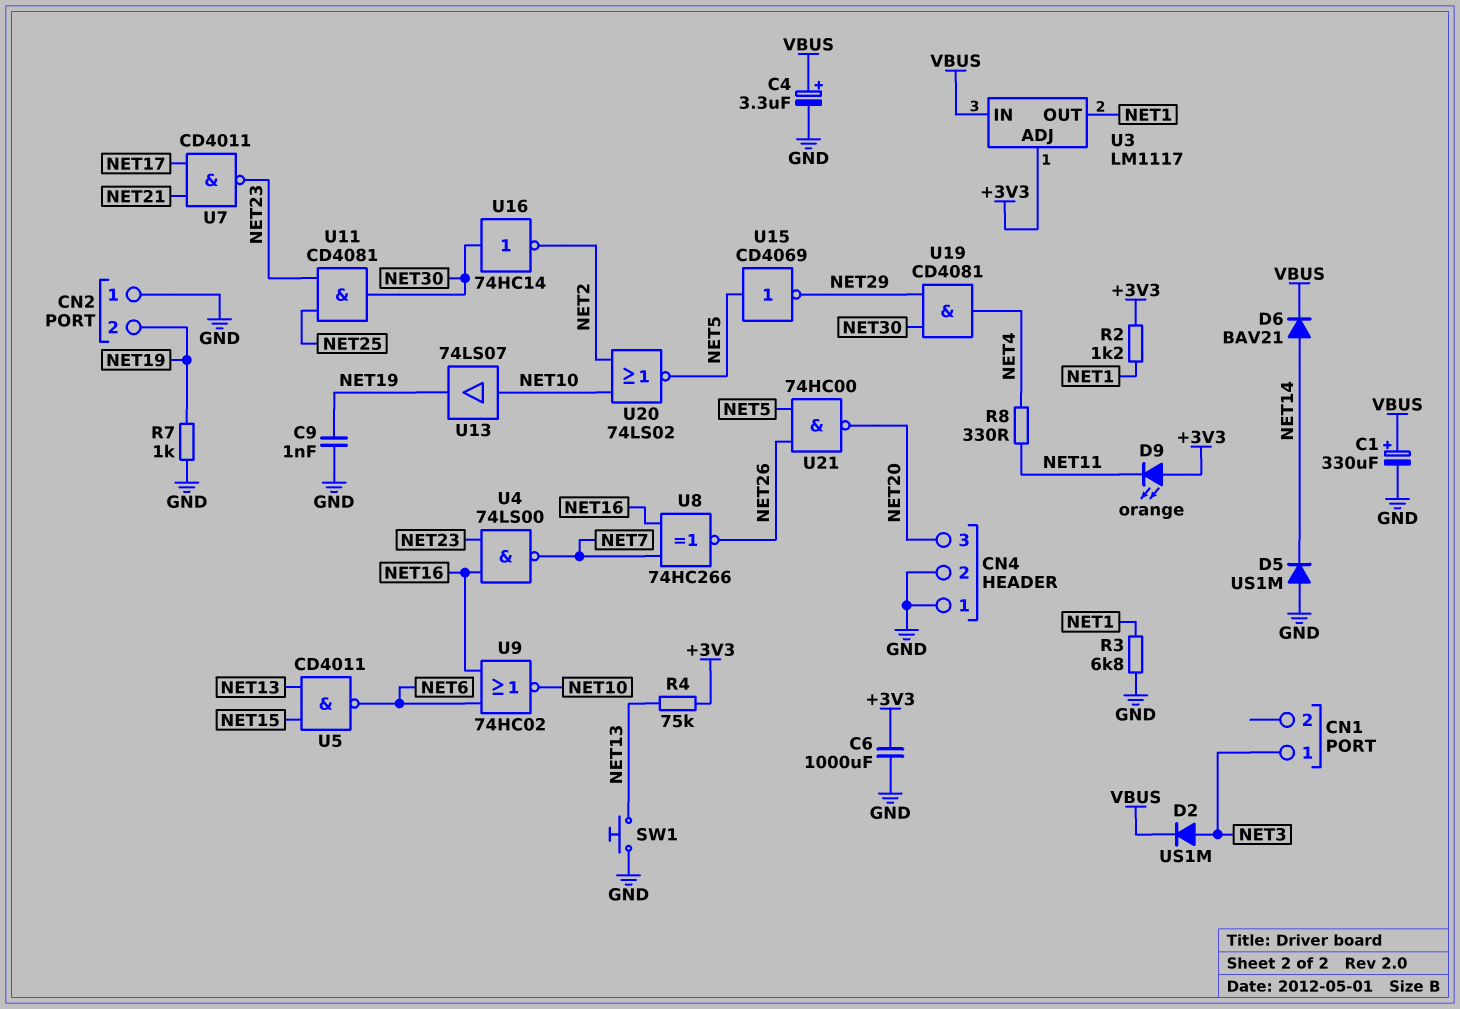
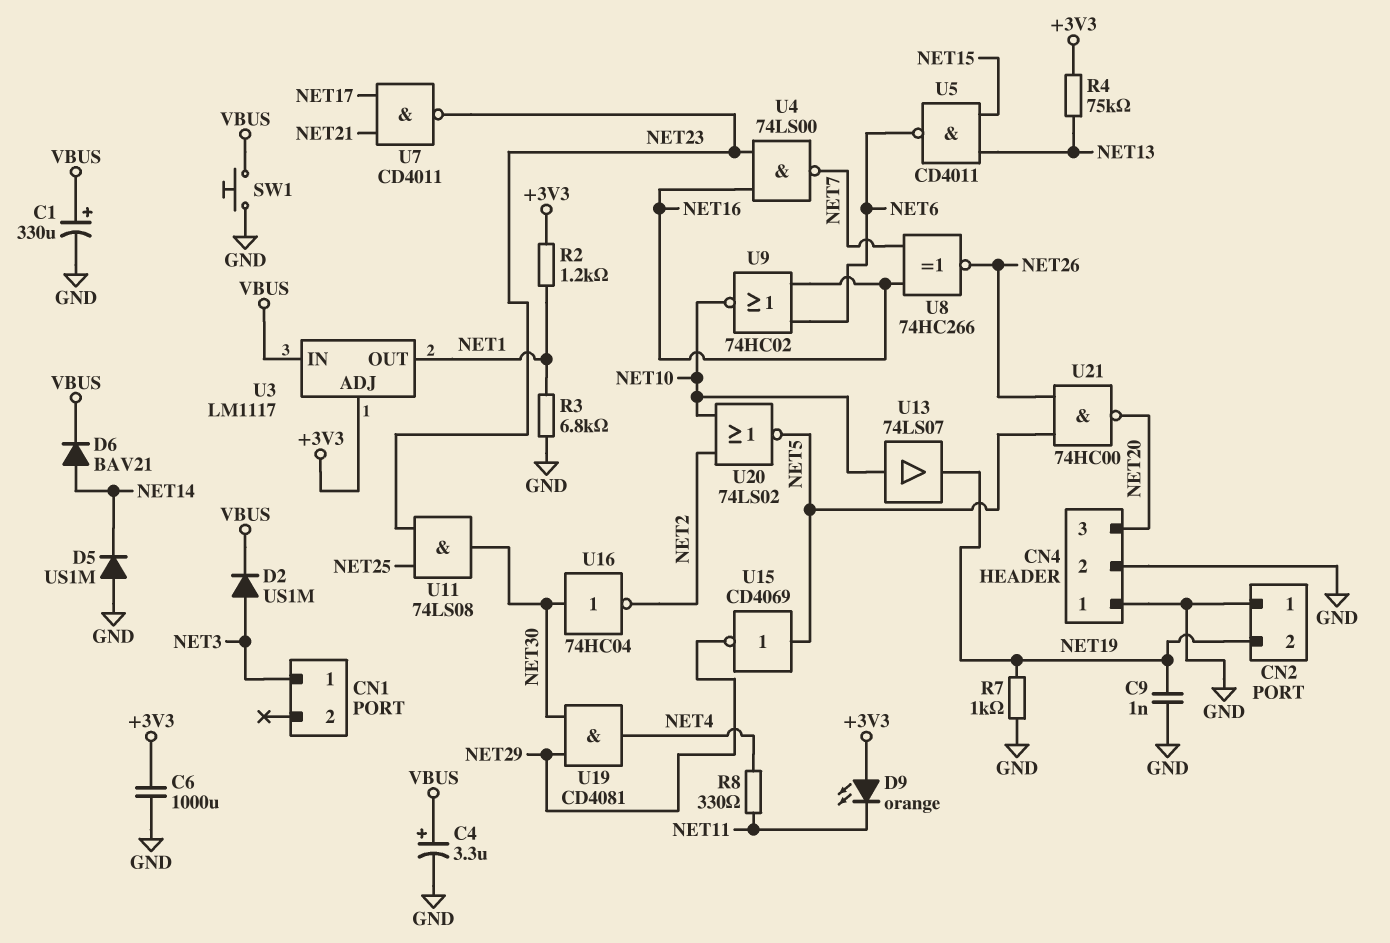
SW1: button (GND, NET13) -> button (GND, VBUS)
U11: AND CD4081 (in NET23, in NET25, out NET30) -> AND 74LS08 (in NET23, in NET25, out NET30)
U16: NOT 74HC14 (in NET30, out NET2) -> NOT 74HC04 (in NET30, out NET2)

